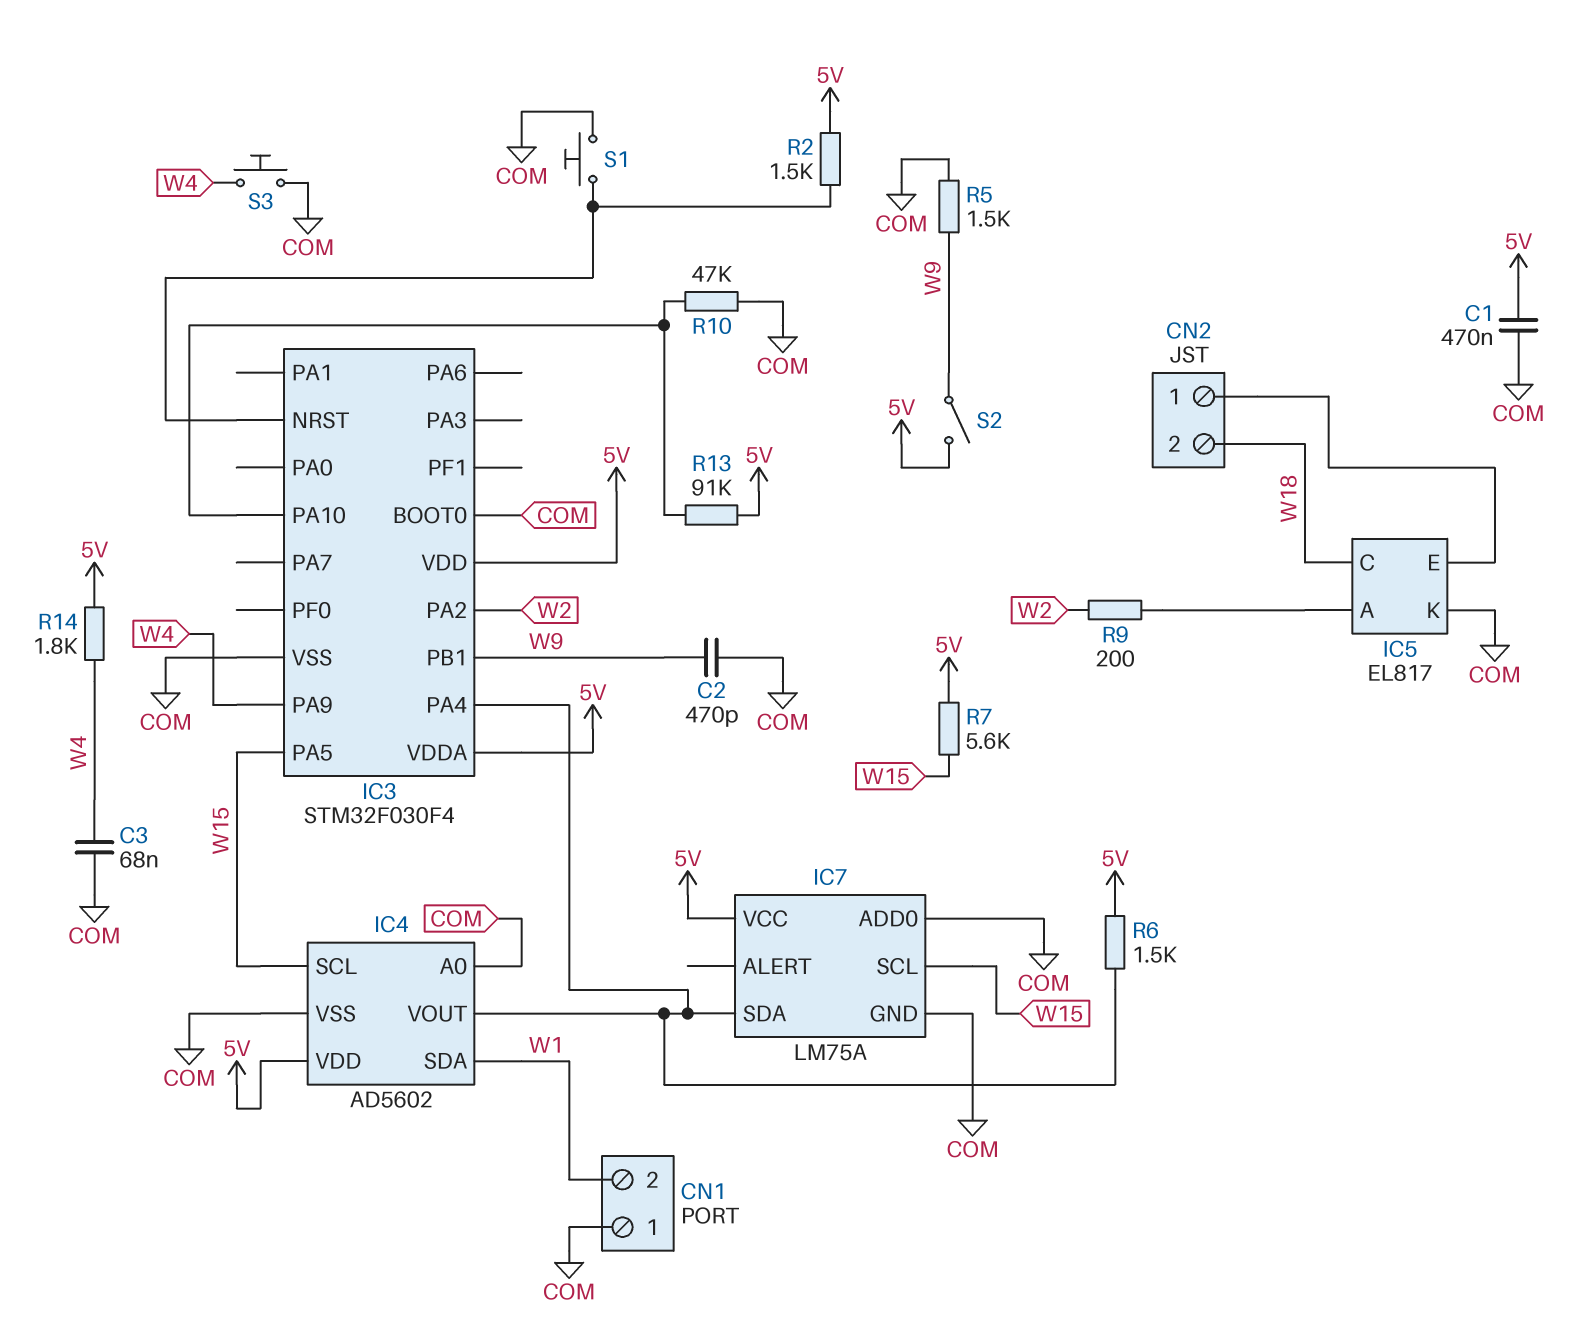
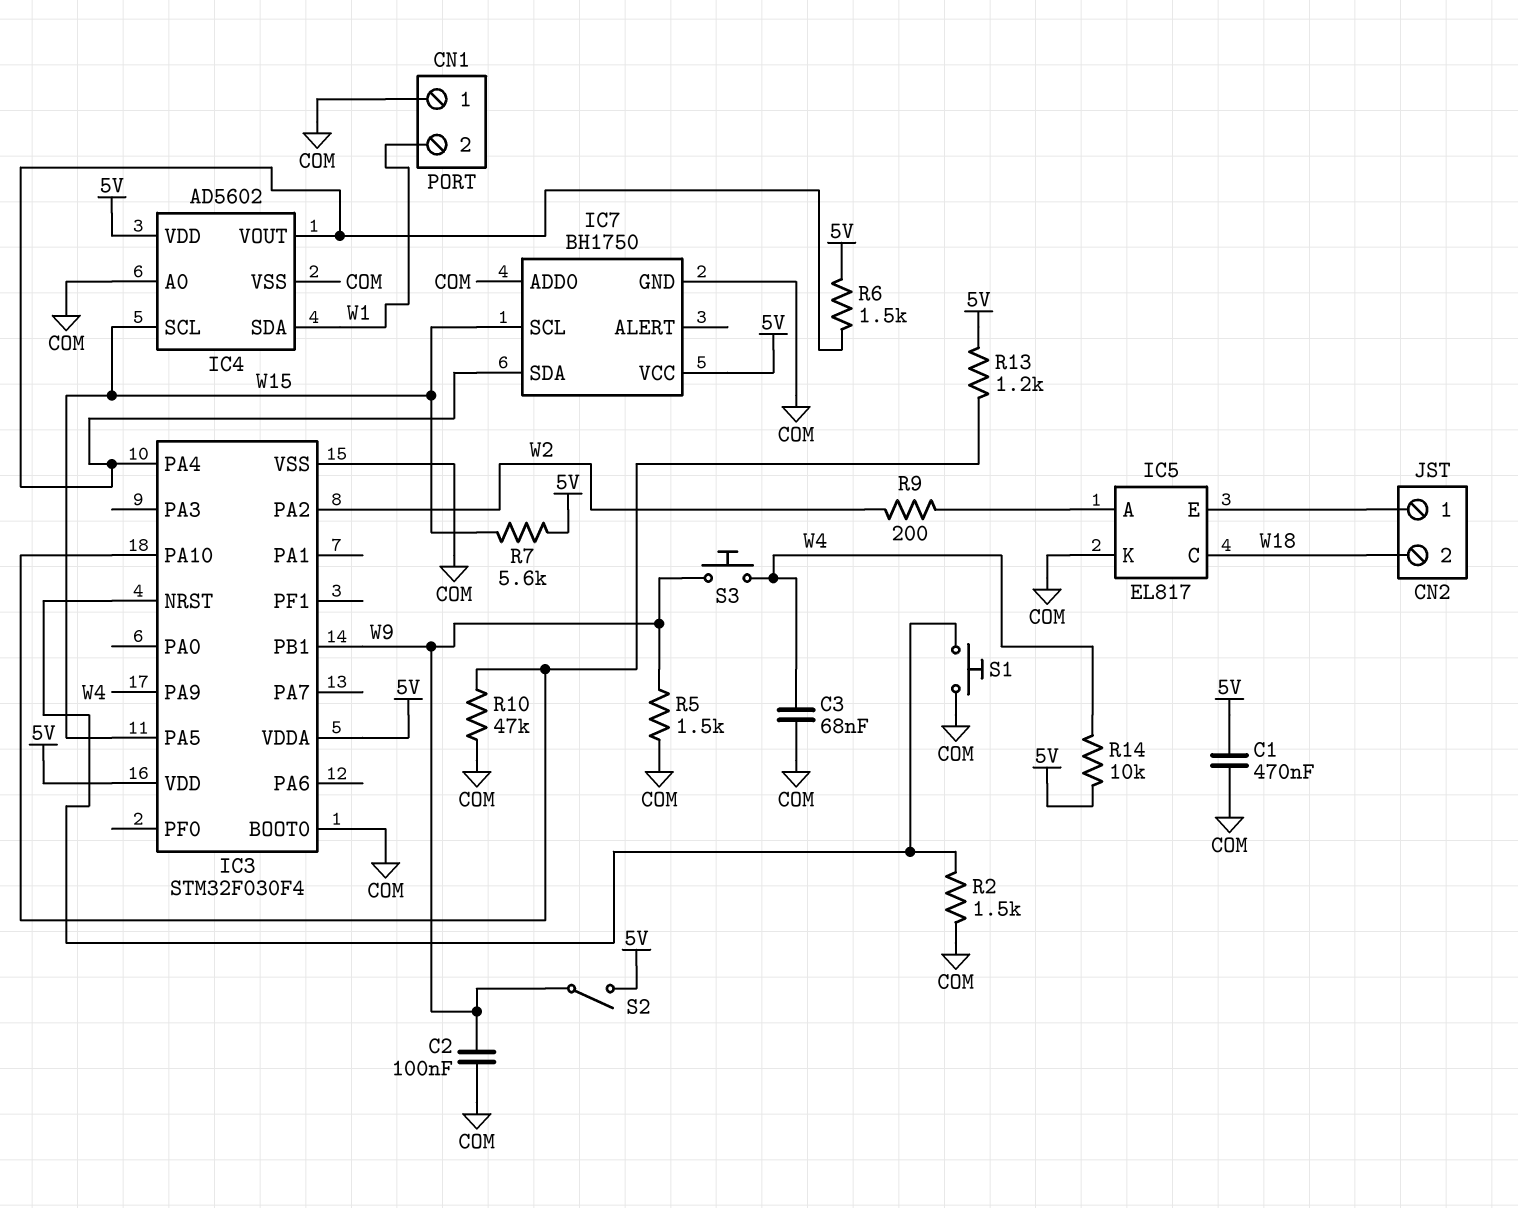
C2: 470pF (COM, W9) -> 100nF (COM, W9)
IC7: LM75A -> BH1750
R2: 1.5k (5V, IC3/NRST) -> 1.5k (COM, IC3/NRST)
R13: 91k (5V, IC3/PA10) -> 1.2k (5V, IC3/PA10)
R14: 1.8k (5V, W4) -> 10k (5V, W4)
S3: button (COM, W4) -> button (W4, W9)

